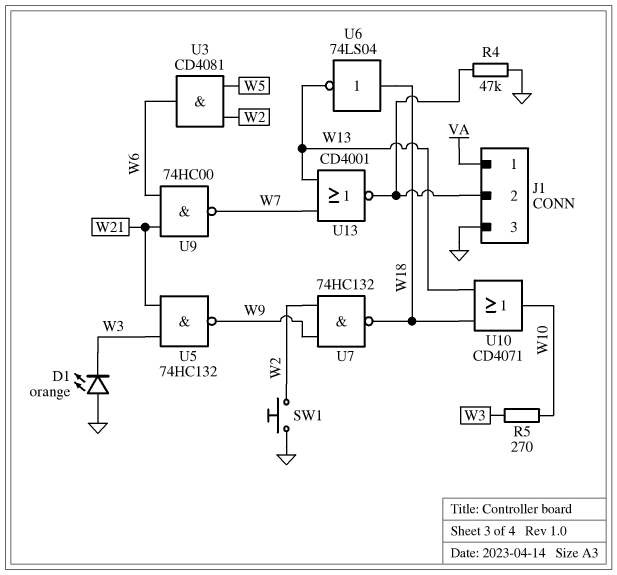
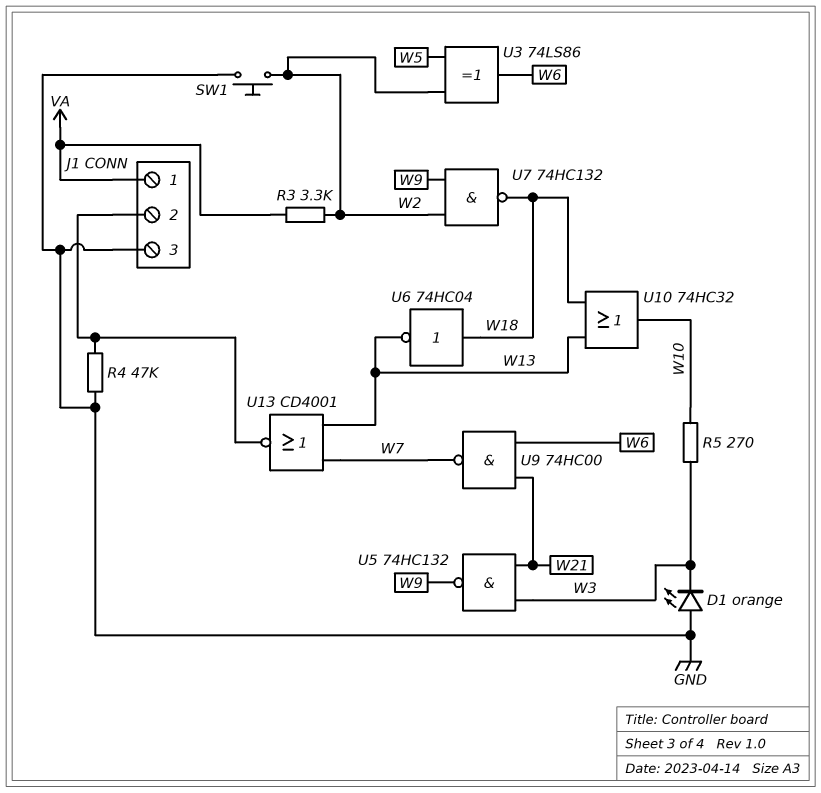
R3: none -> 3.3k (VA, W2)
U3: AND CD4081 (in W2, in W5, out W6) -> XOR 74LS86 (in W2, in W5, out W6)
U6: NOT 74LS04 (in W18, out W13) -> NOT 74HC04 (in W18, out W13)
U10: OR CD4071 (in W13, in W18, out W10) -> OR 74HC32 (in W13, in W18, out W10)

